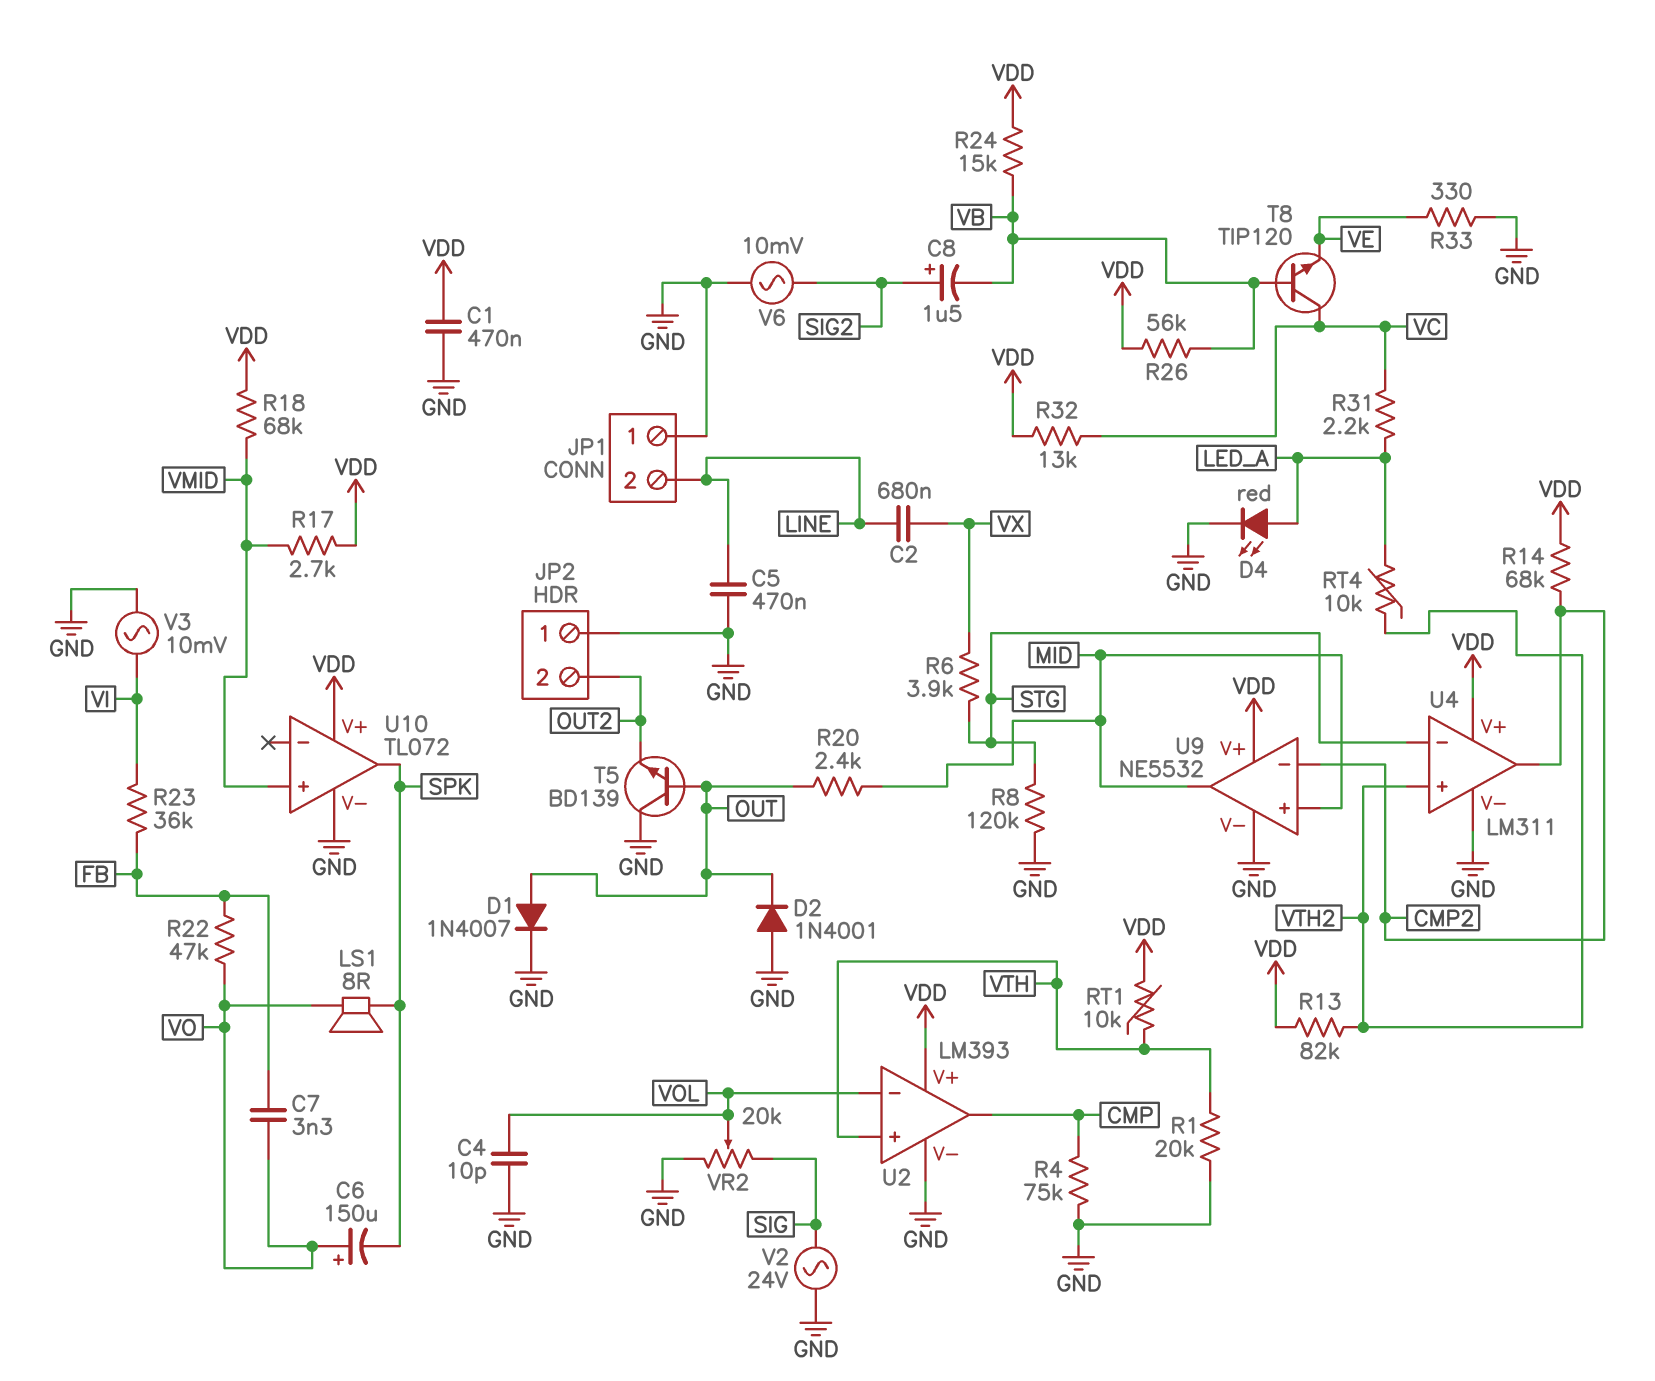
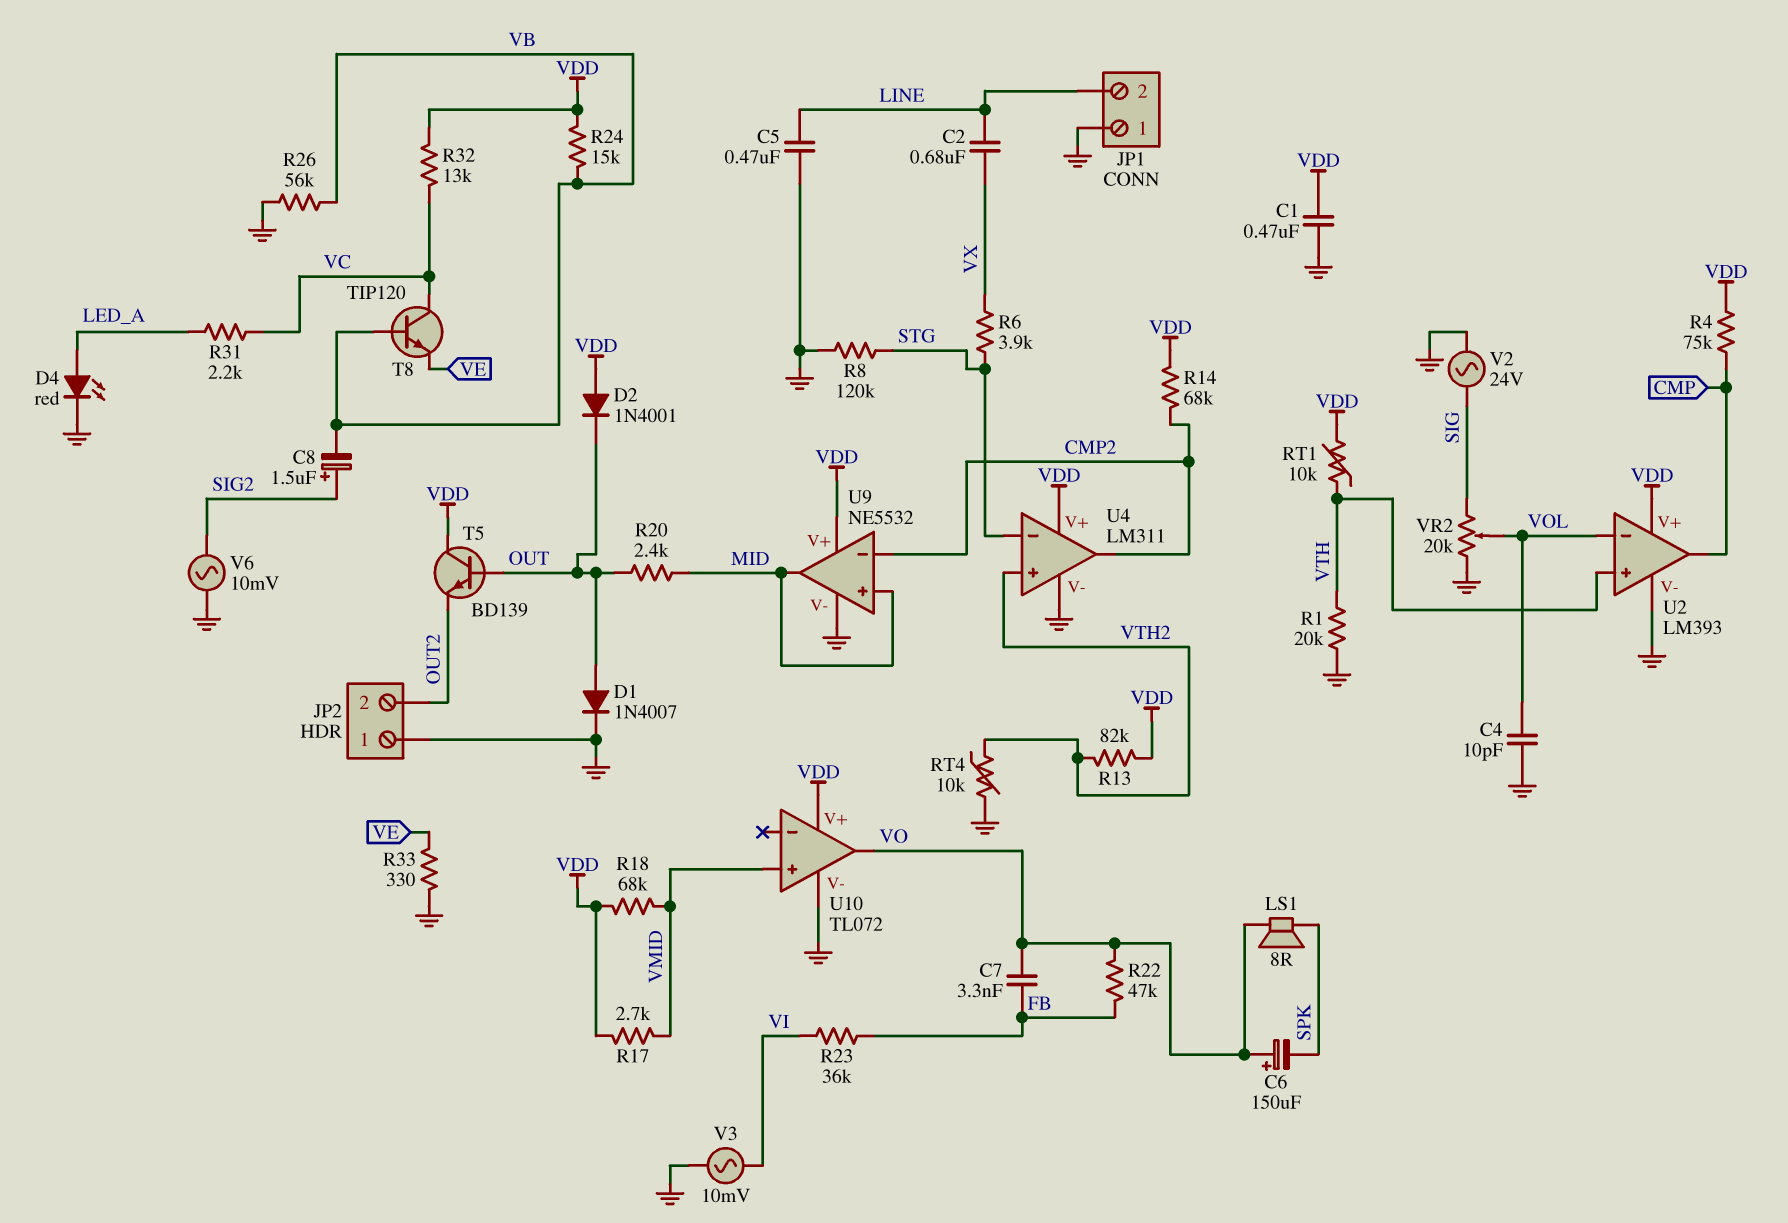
D2: diode 1N4001 (A GND, K OUT) -> diode 1N4001 (A VDD, K OUT)
R4: 75k (CMP, GND) -> 75k (CMP, VDD)
R26: 56k (VB, VDD) -> 56k (GND, VB)
RT4: 10k (LED_A, VTH2) -> 10k (GND, VTH2)
T5: NPN BD139 (B OUT, C GND, E OUT2) -> NPN BD139 (B OUT, C VDD, E OUT2)
U10 pin out: SPK -> VO

